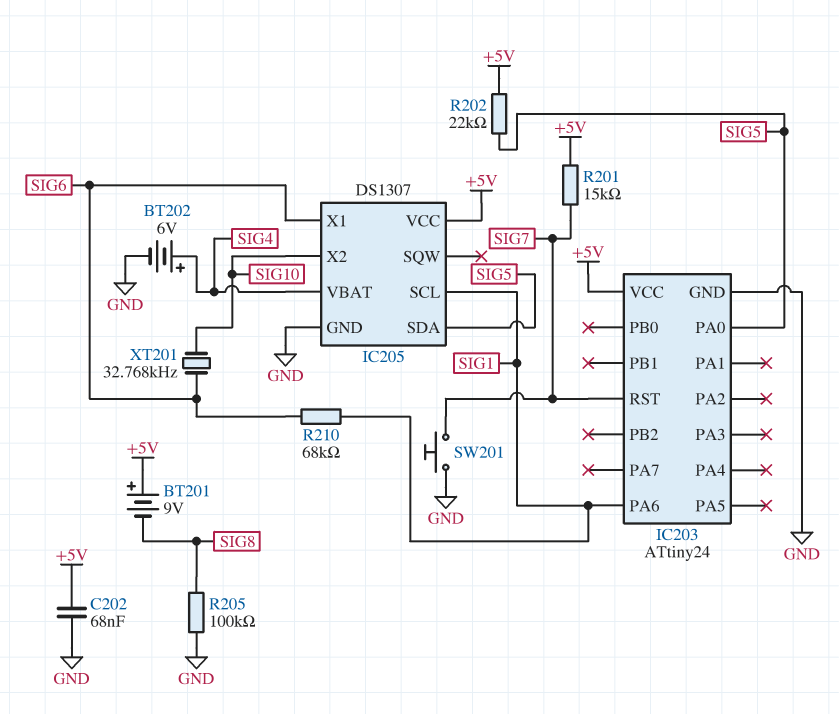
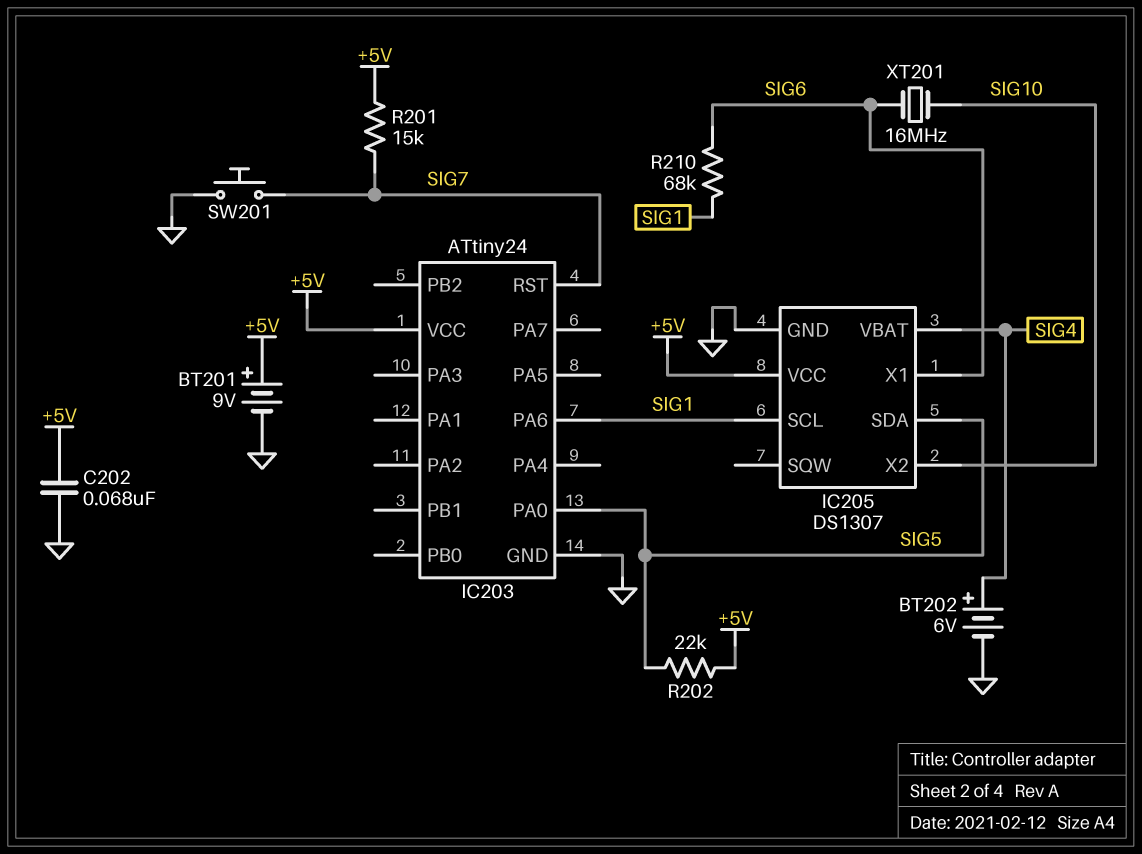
BT201: 9V (plus +5V, minus SIG8) -> 9V (plus +5V, minus GND)
R205: 100k (GND, SIG8) -> none
XT201: 32.768kHz (SIG6, SIG10) -> 16MHz (SIG6, SIG10)

